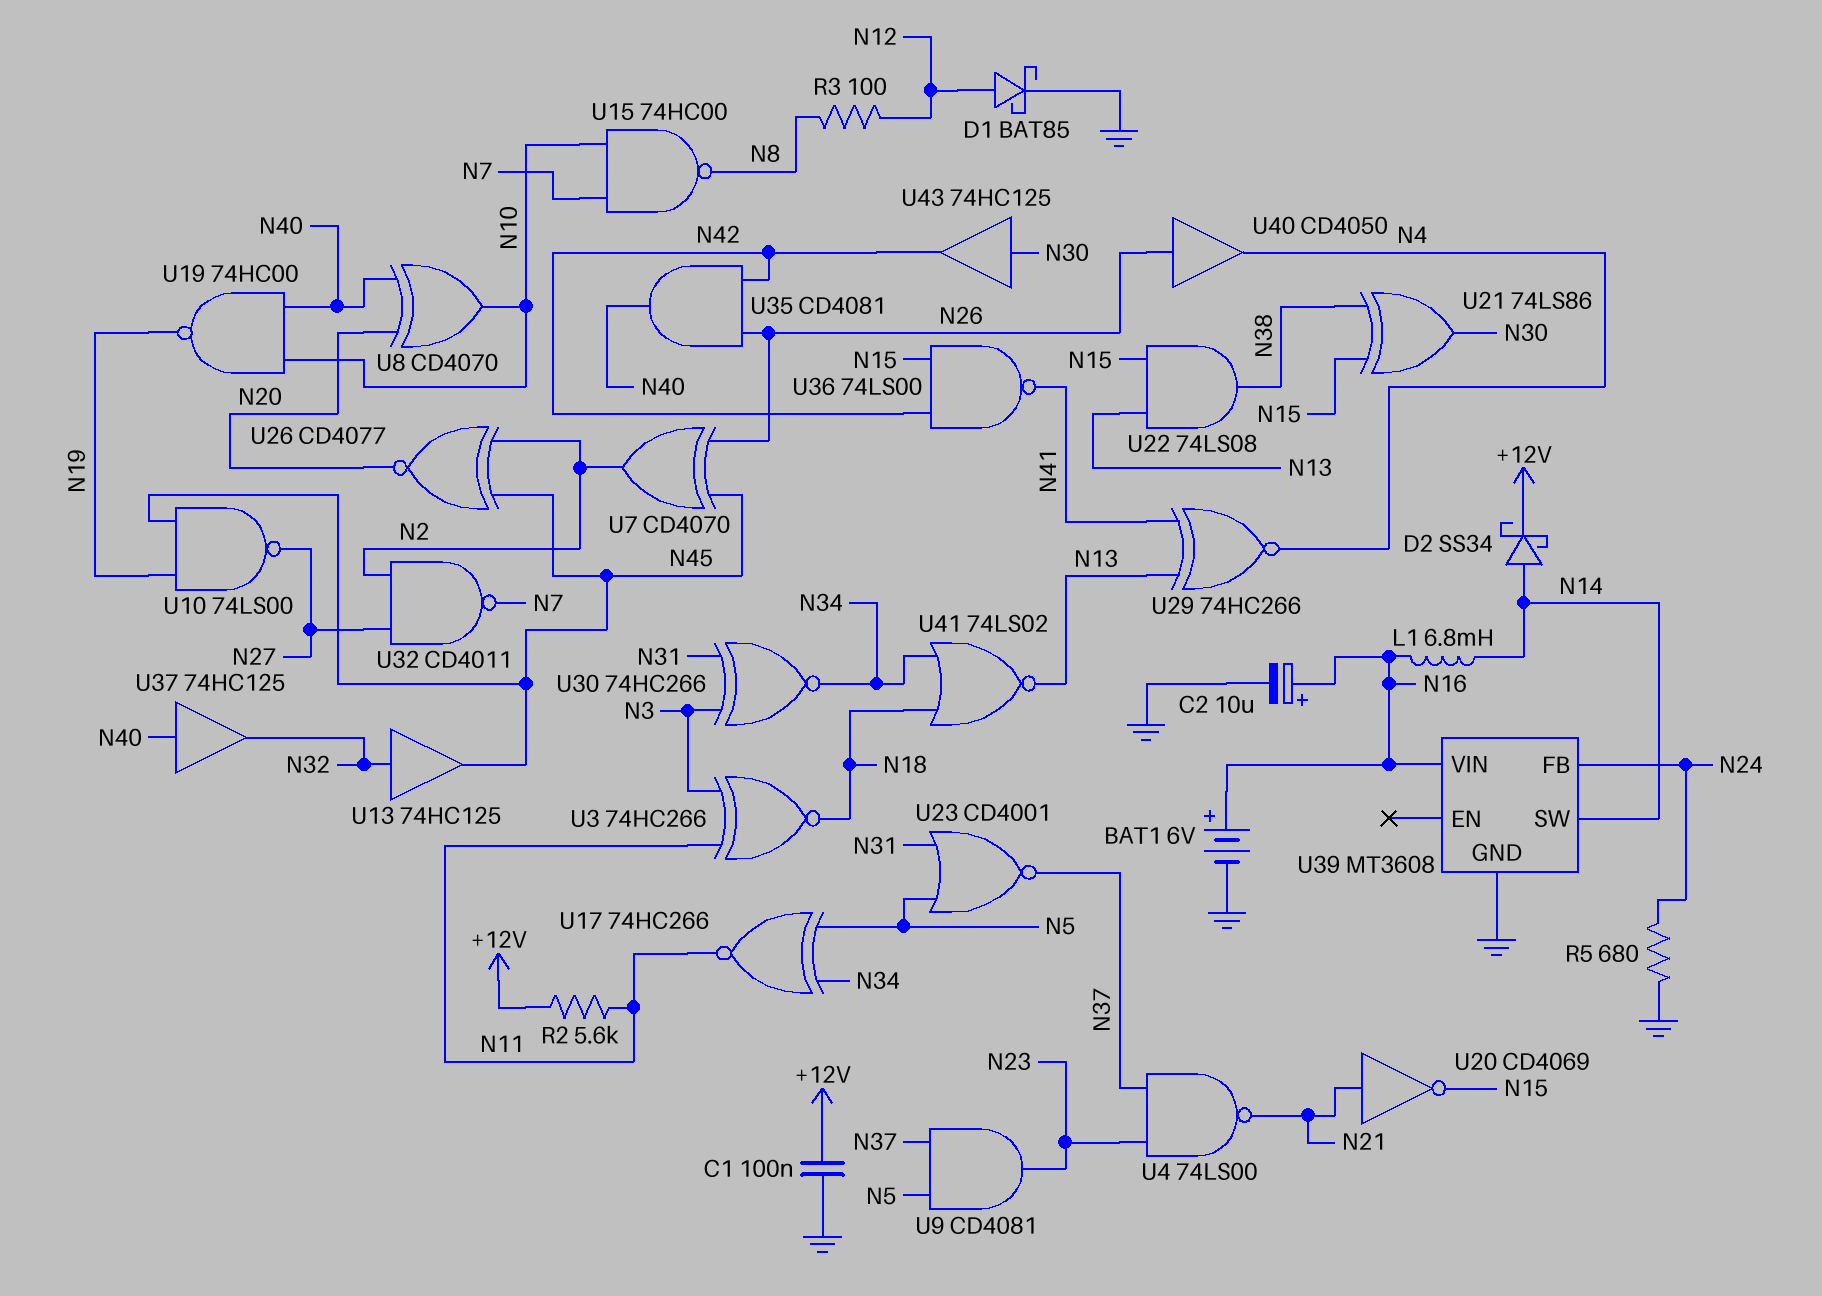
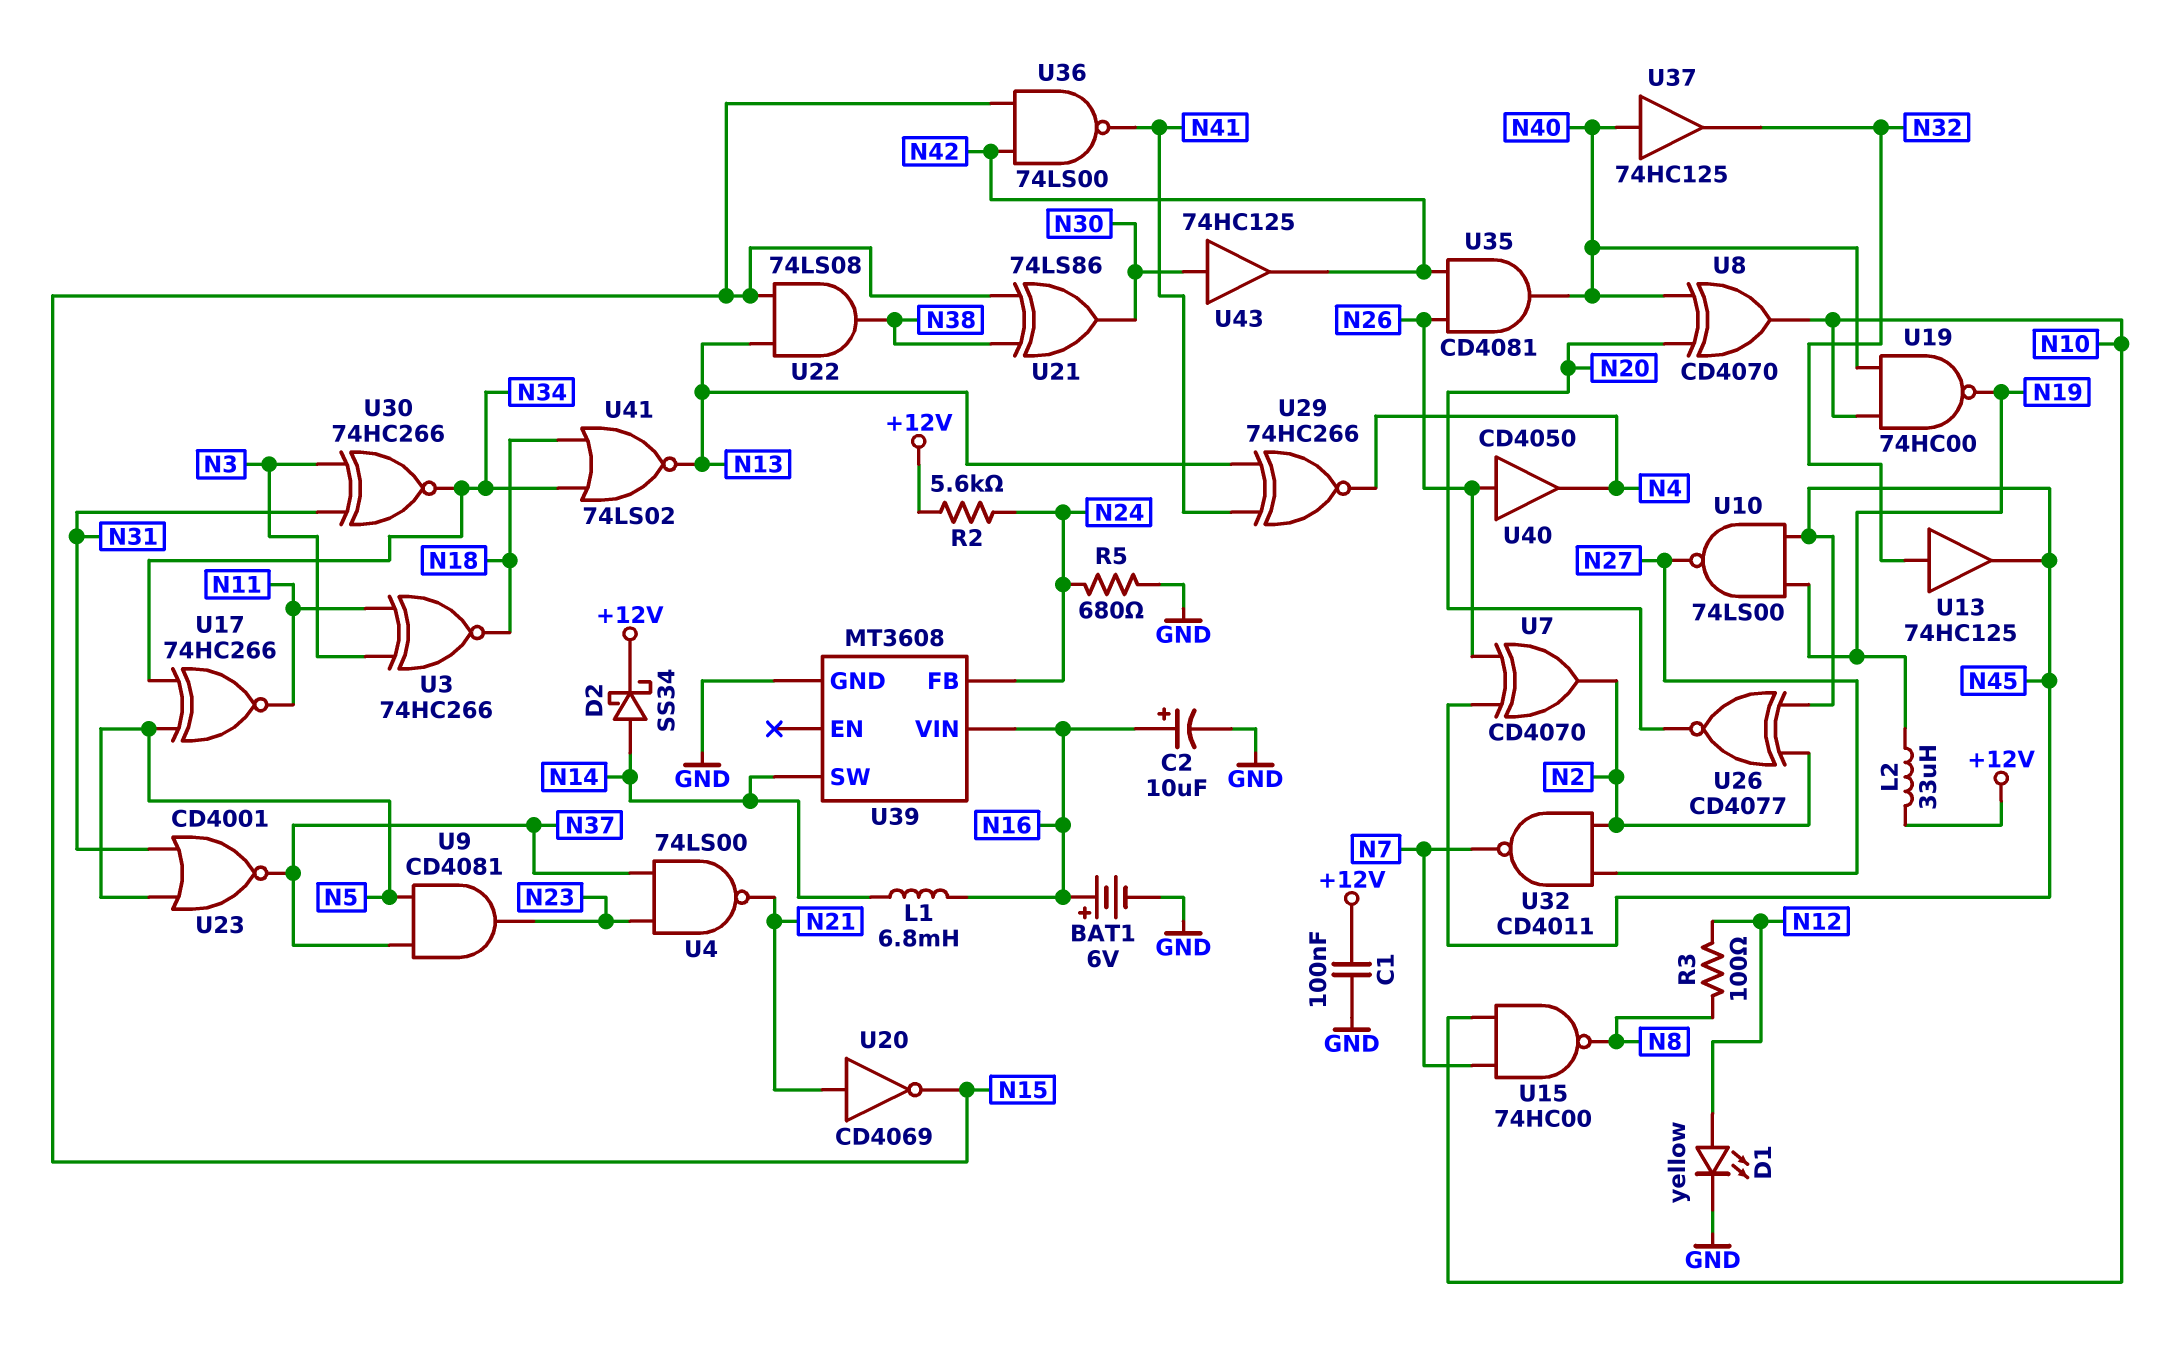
D1: schottky BAT85 (A N12, K GND) -> LED yellow (A N12, K GND)
L2: none -> 33uH (+12V, N19)
R2: 5.6k (+12V, N11) -> 5.6k (+12V, N24)

